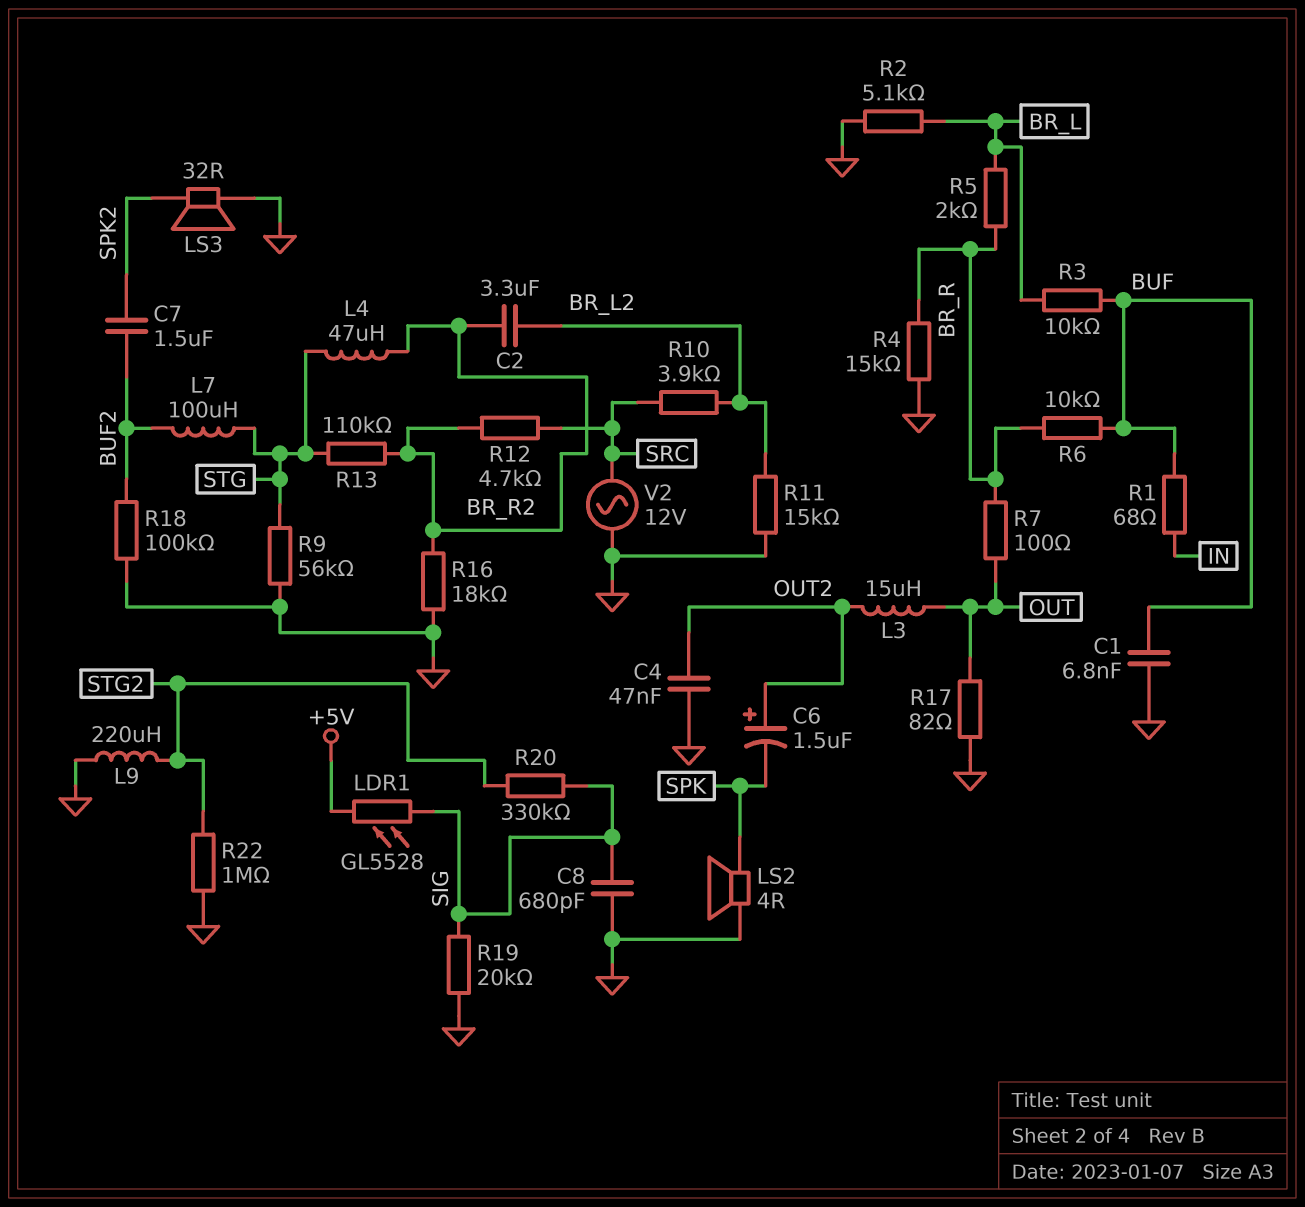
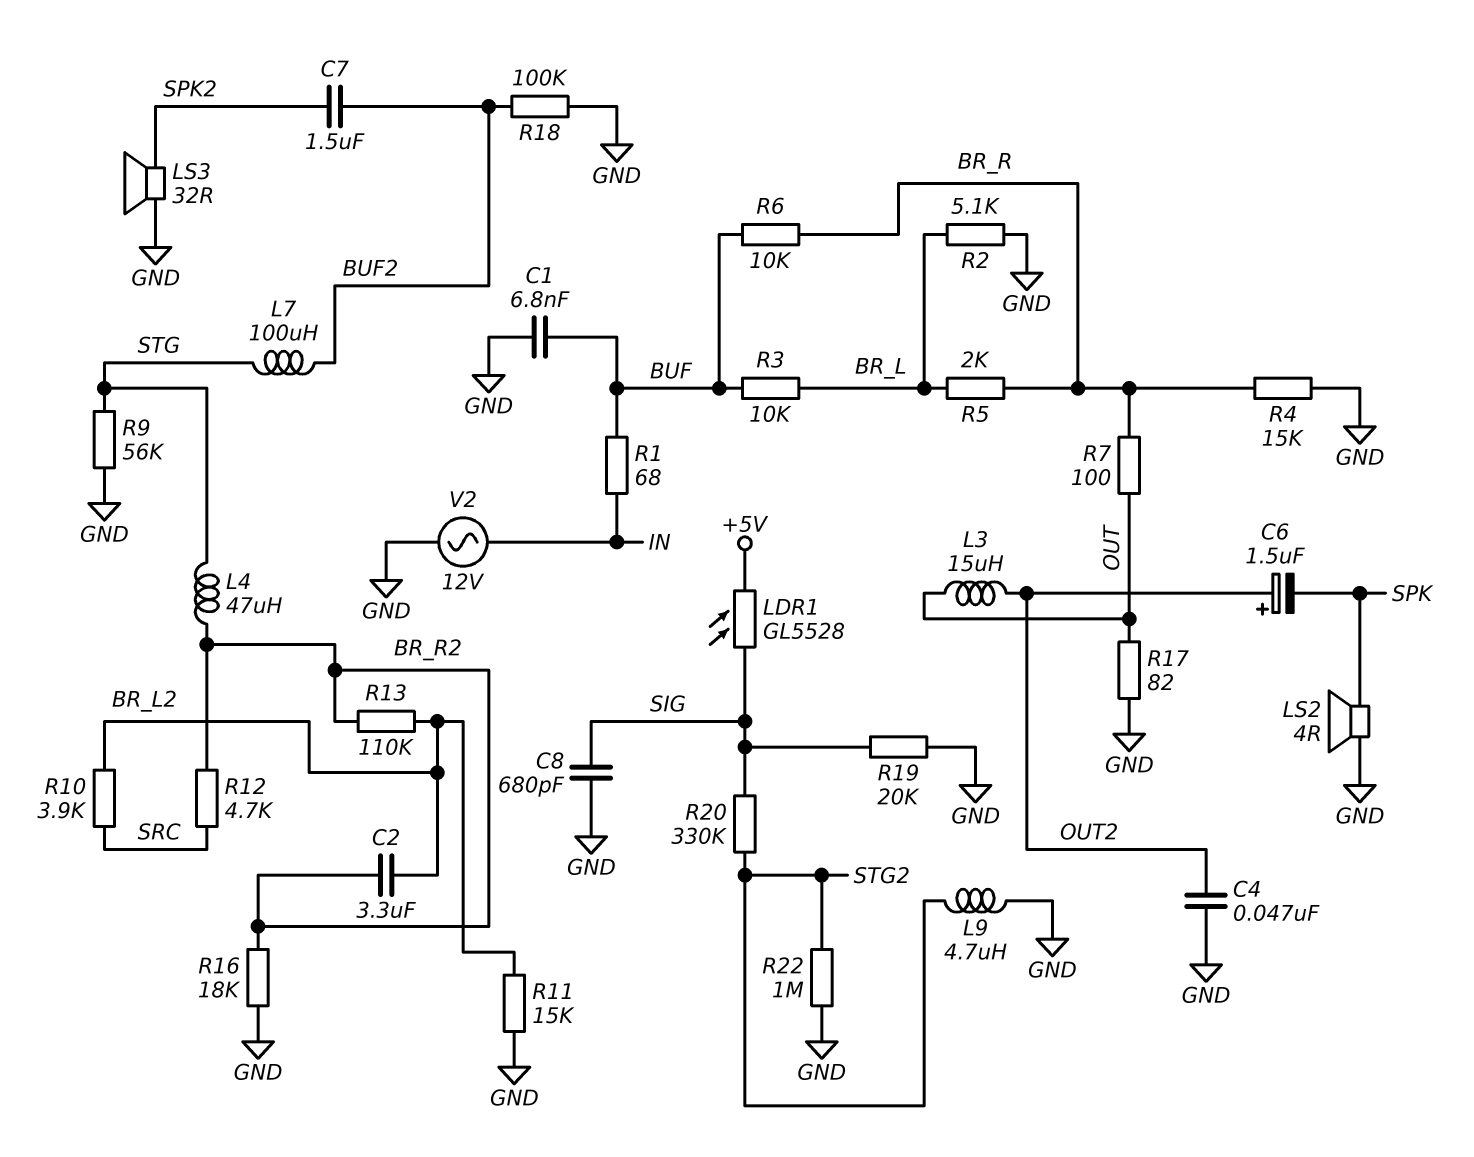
L9: 220uH (GND, STG2) -> 4.7uH (GND, STG2)
R13: 110k (BR_R2, STG) -> 110k (BR_L2, BR_R2)
V2: AC 12V (GND, SRC) -> AC 12V (GND, IN)

